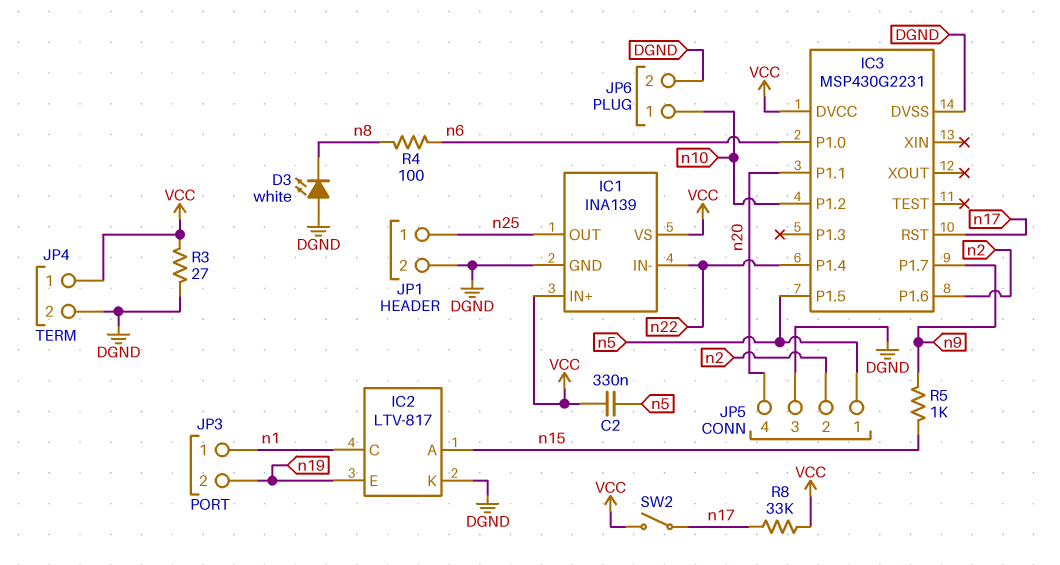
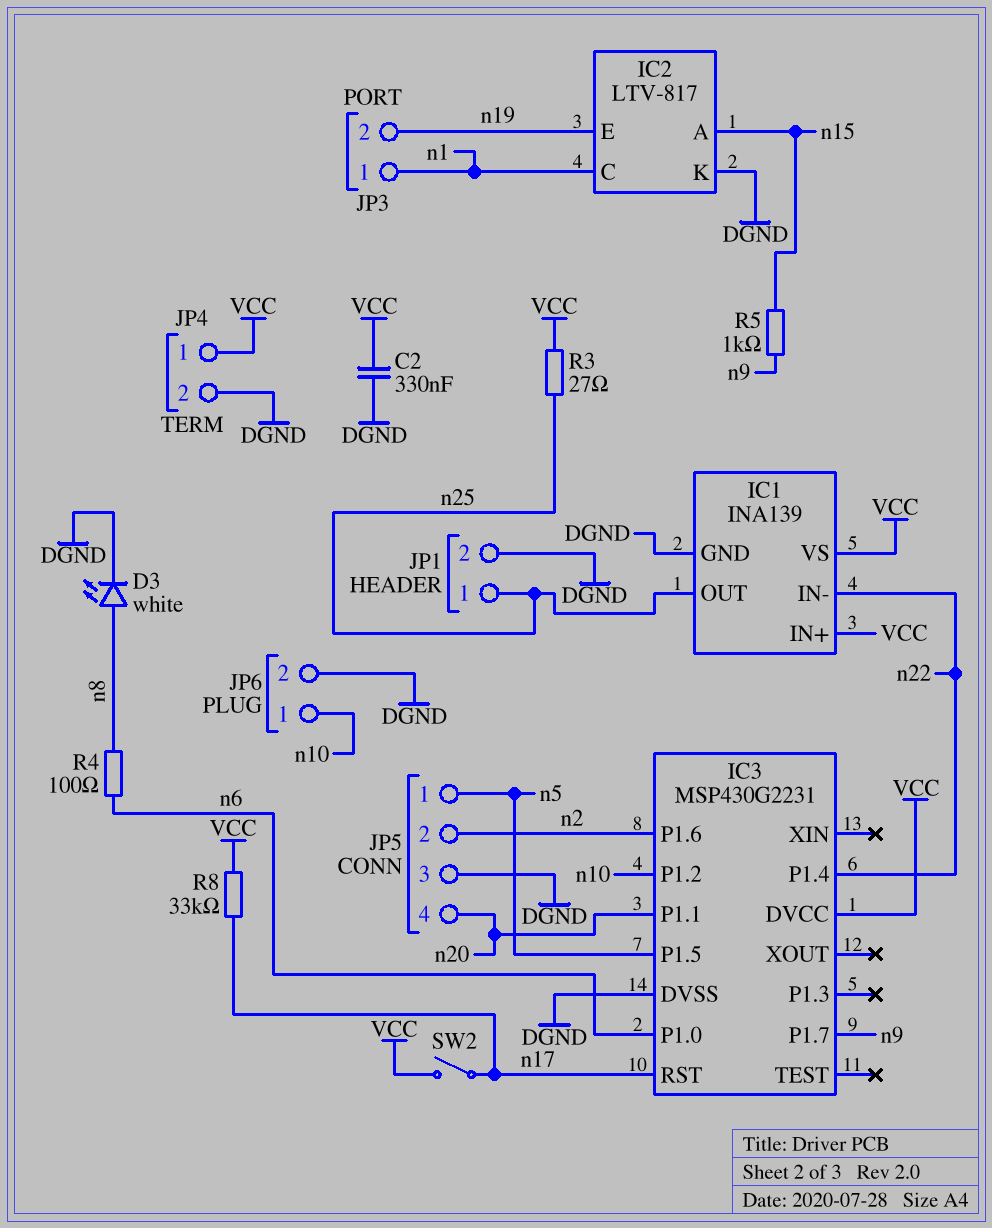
C2: 330nF (VCC, n5) -> 330nF (DGND, VCC)
D3: LED white (A DGND, K n8) -> LED white (A n8, K DGND)
R3: 27 (DGND, VCC) -> 27 (VCC, n25)

